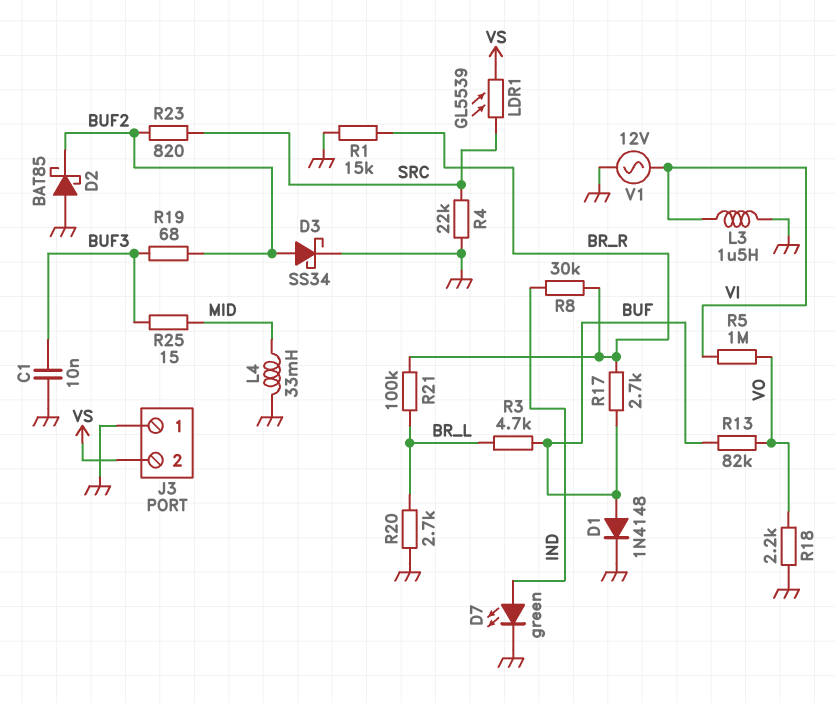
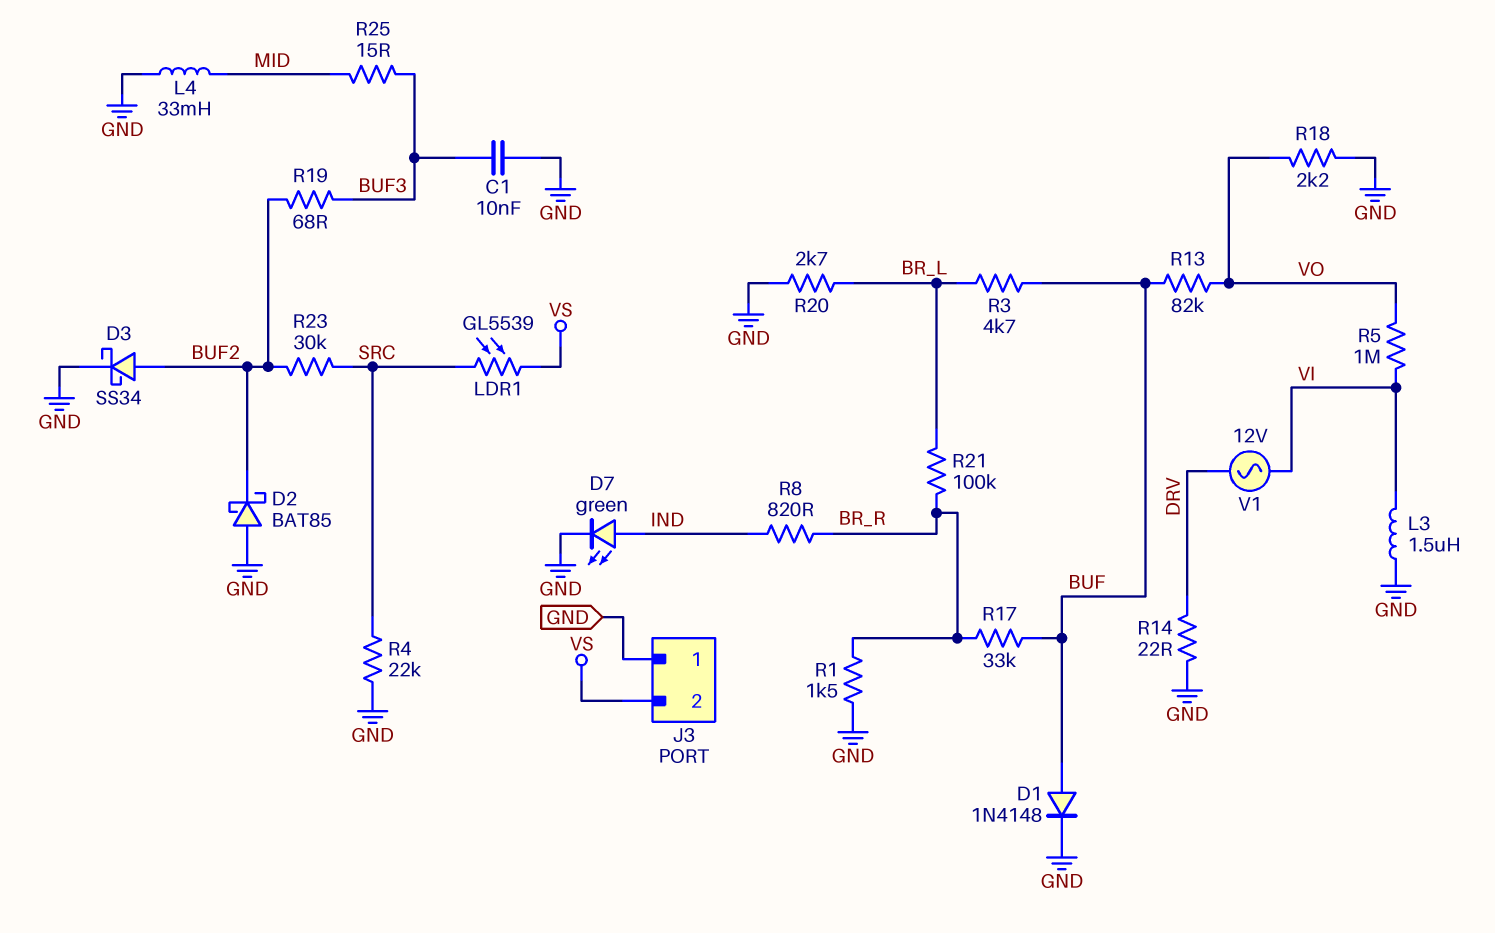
R1: 15k (BR_R, GND) -> 1.5k (BR_R, GND)
R8: 30k (BR_R, IND) -> 820 (BR_R, IND)
R14: none -> 22 (DRV, GND)
R17: 2.7k (BR_R, BUF) -> 33k (BR_R, BUF)
R23: 820 (BUF2, SRC) -> 30k (BUF2, SRC)
V1: AC 12V (GND, VI) -> AC 12V (DRV, VI)

